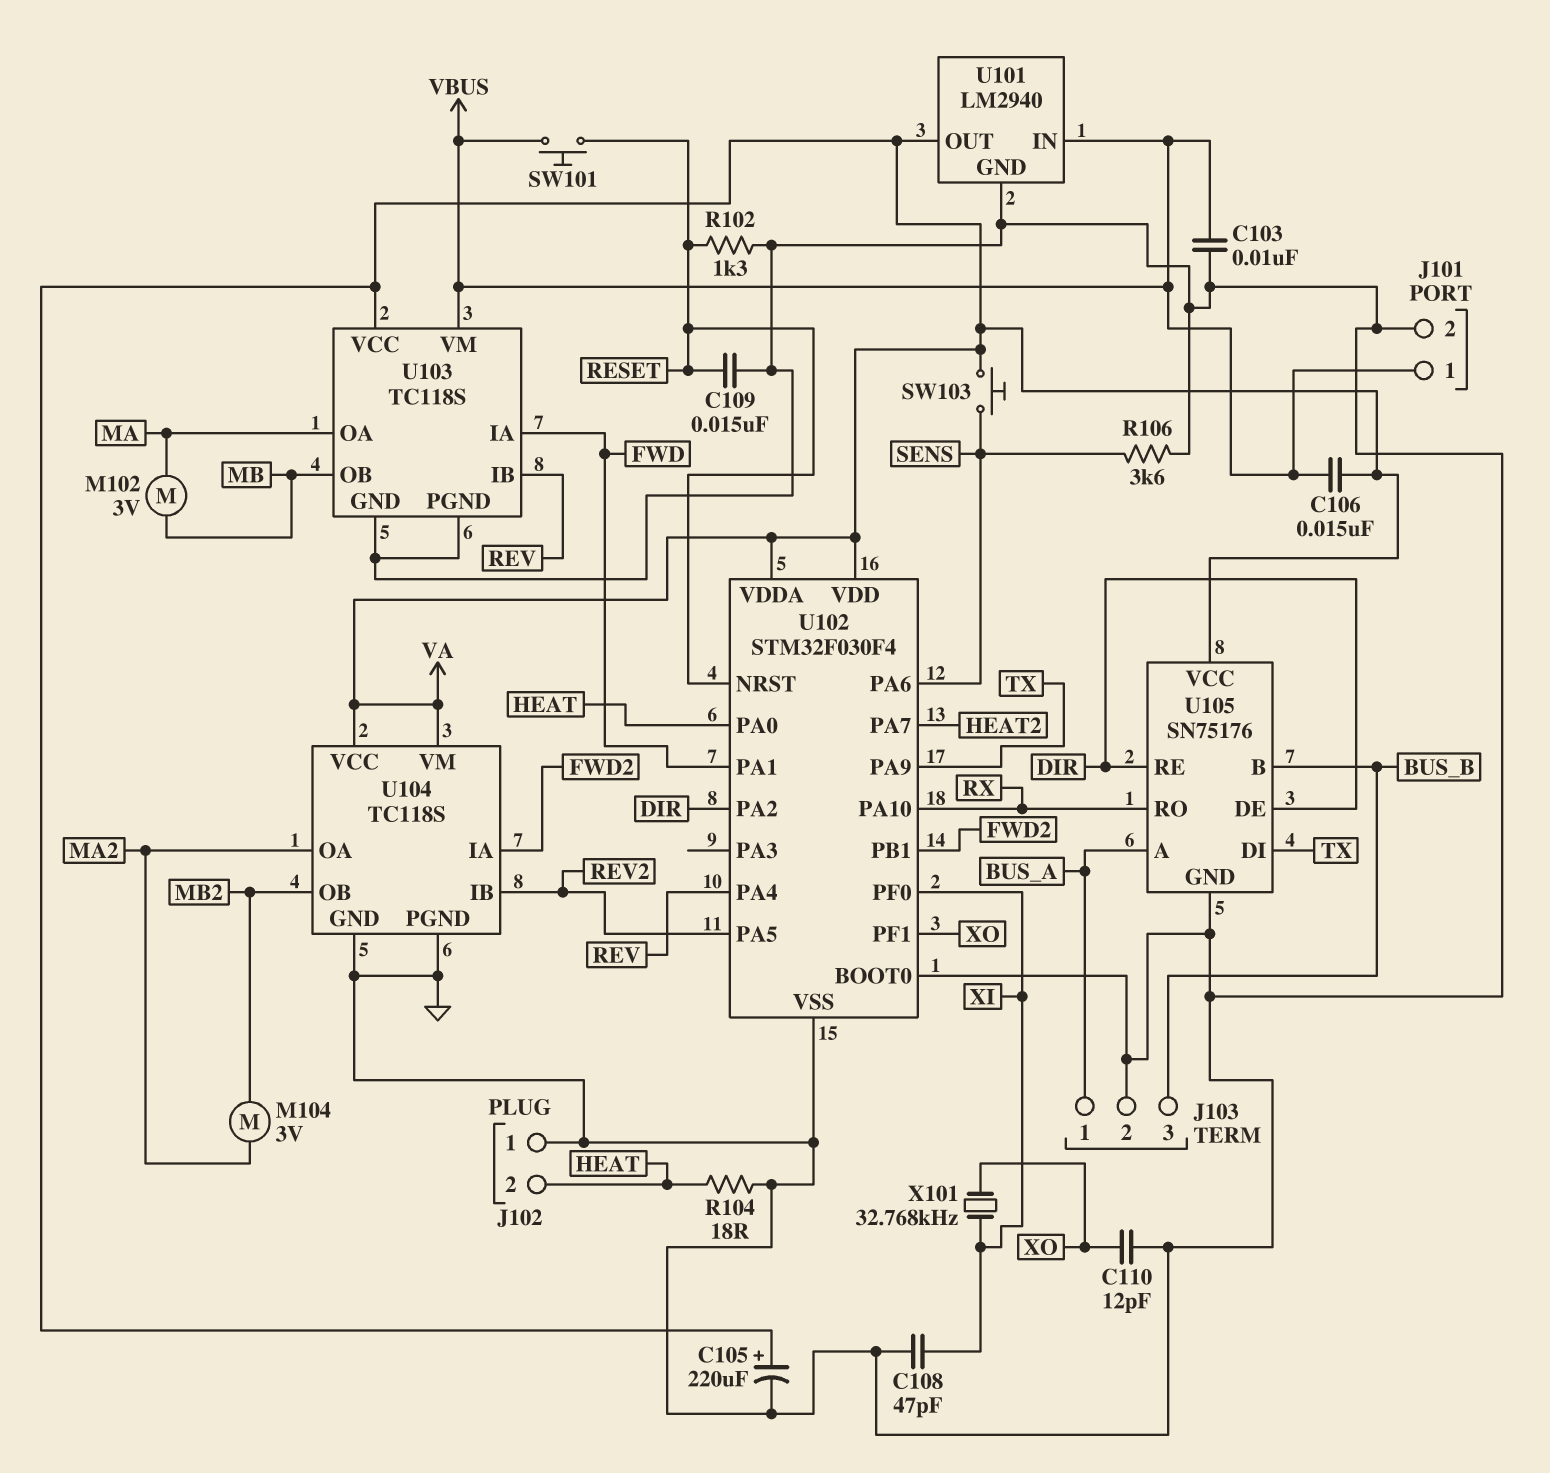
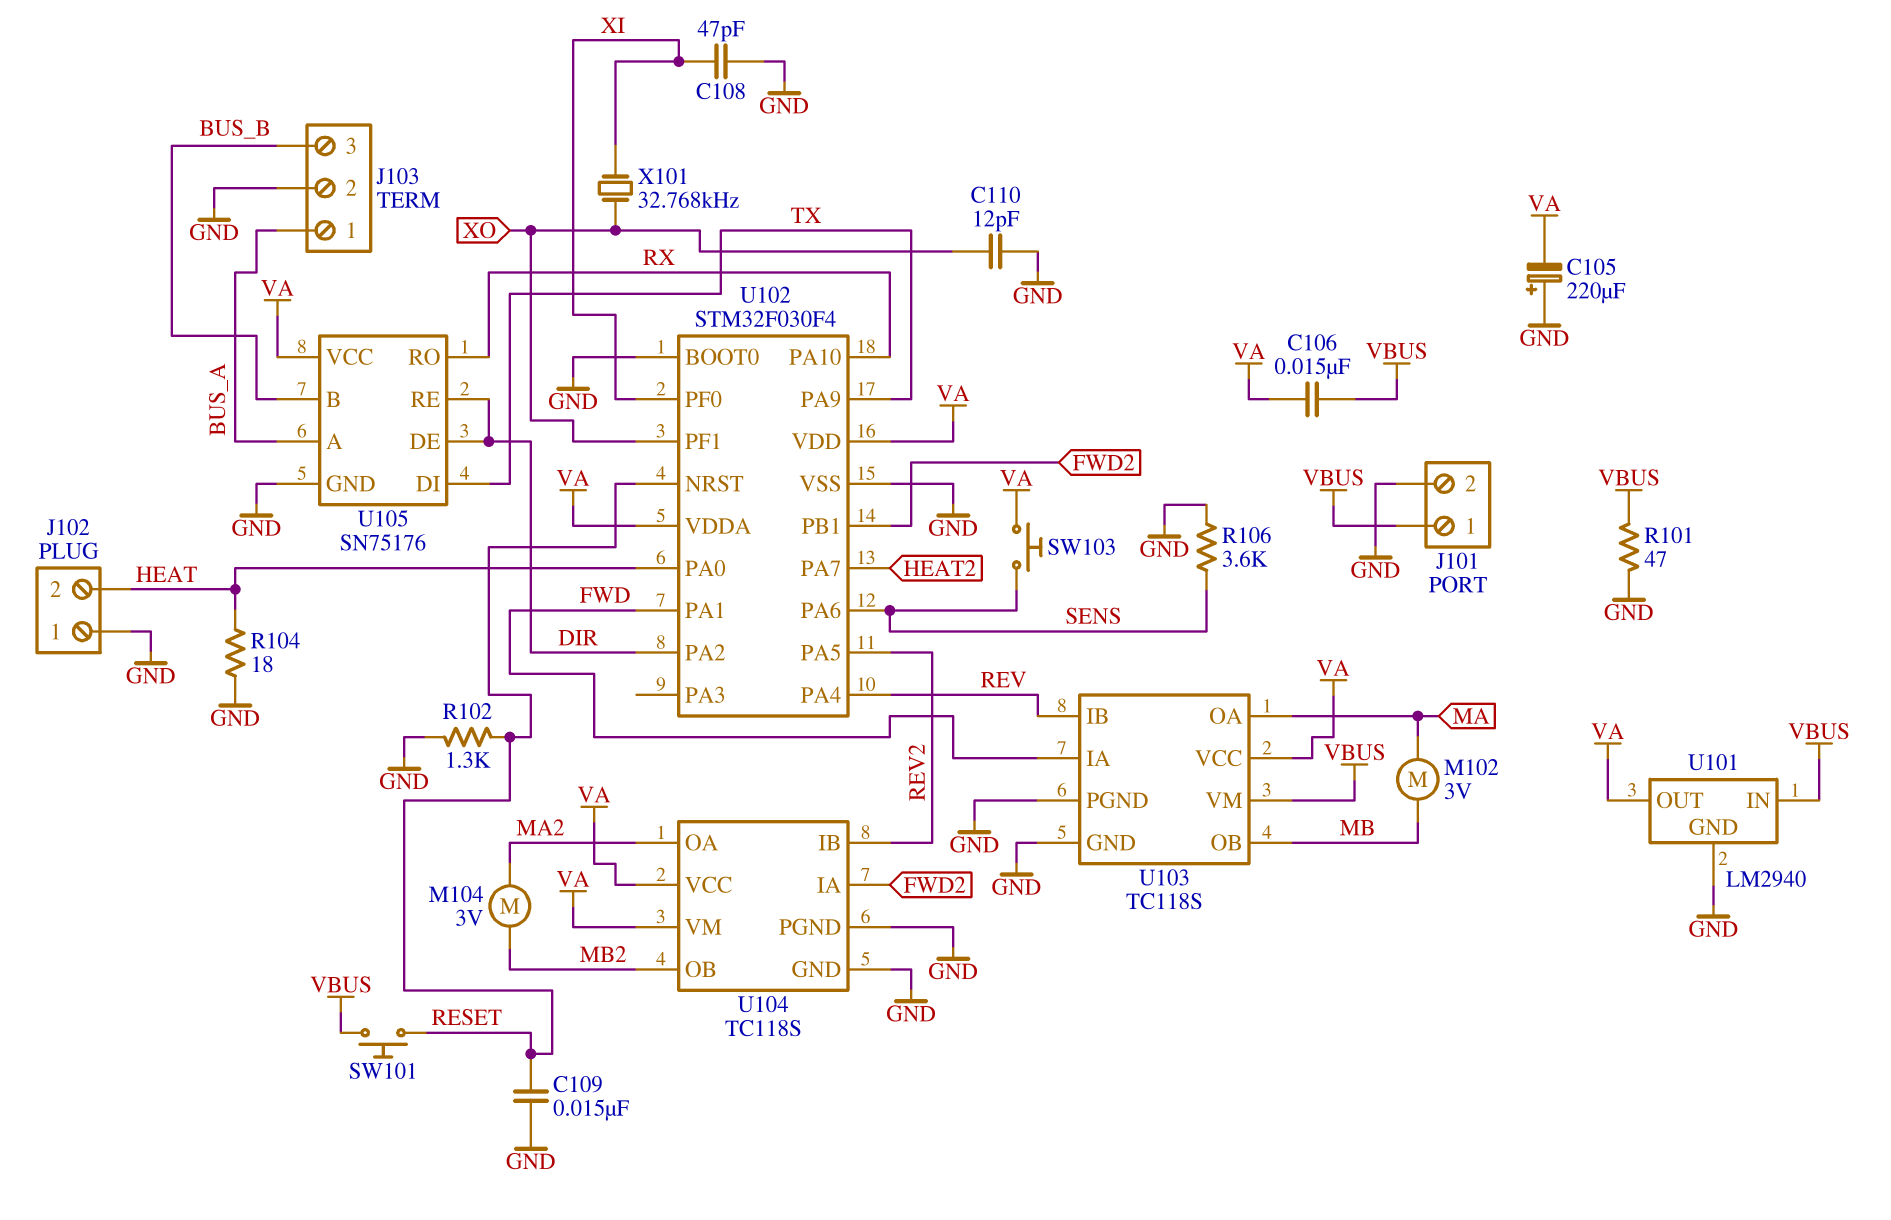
C103: 10nF (GND, VBUS) -> none
C105: 220uF (plus VA, minus GND) -> 220uF (plus GND, minus VA)
R101: none -> 47 (GND, VBUS)

